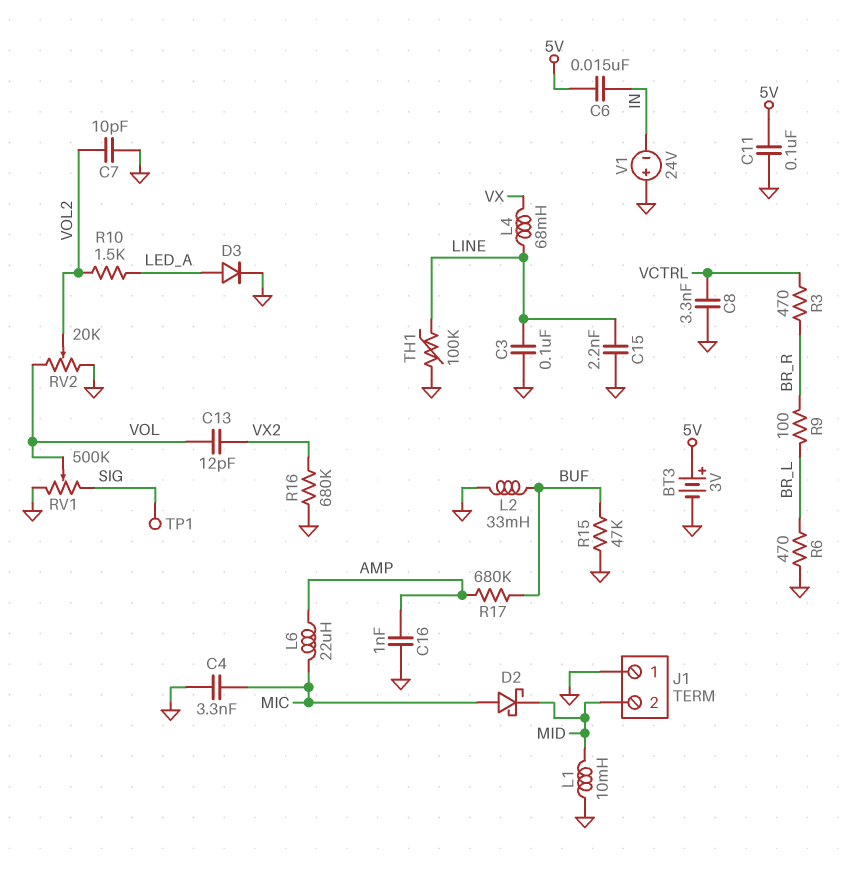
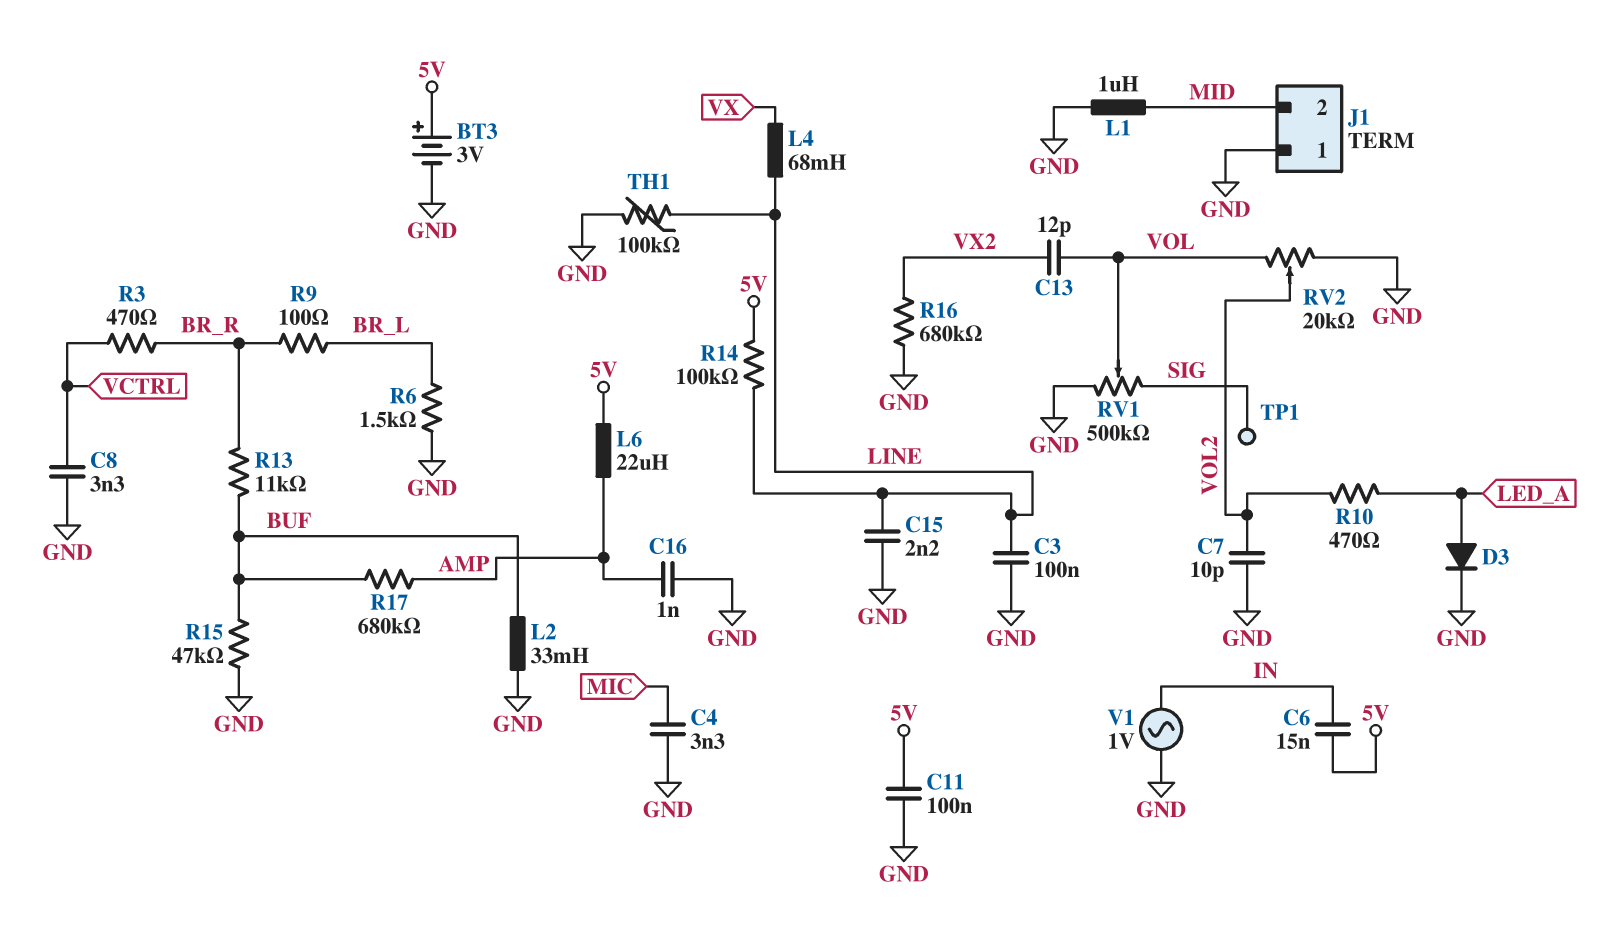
D2: schottky (A MIC, K MID) -> none
L1: 10mH (GND, MID) -> 1uH (GND, MID)
L6: 22uH (AMP, MIC) -> 22uH (5V, AMP)
R6: 470 (BR_L, GND) -> 1.5k (BR_L, GND)
R10: 1.5k (LED_A, VOL2) -> 470 (LED_A, VOL2)
R13: none -> 11k (BR_R, BUF)
R14: none -> 100k (5V, LINE)
V1: 24V (plus GND, minus IN) -> AC 1V (GND, IN)

